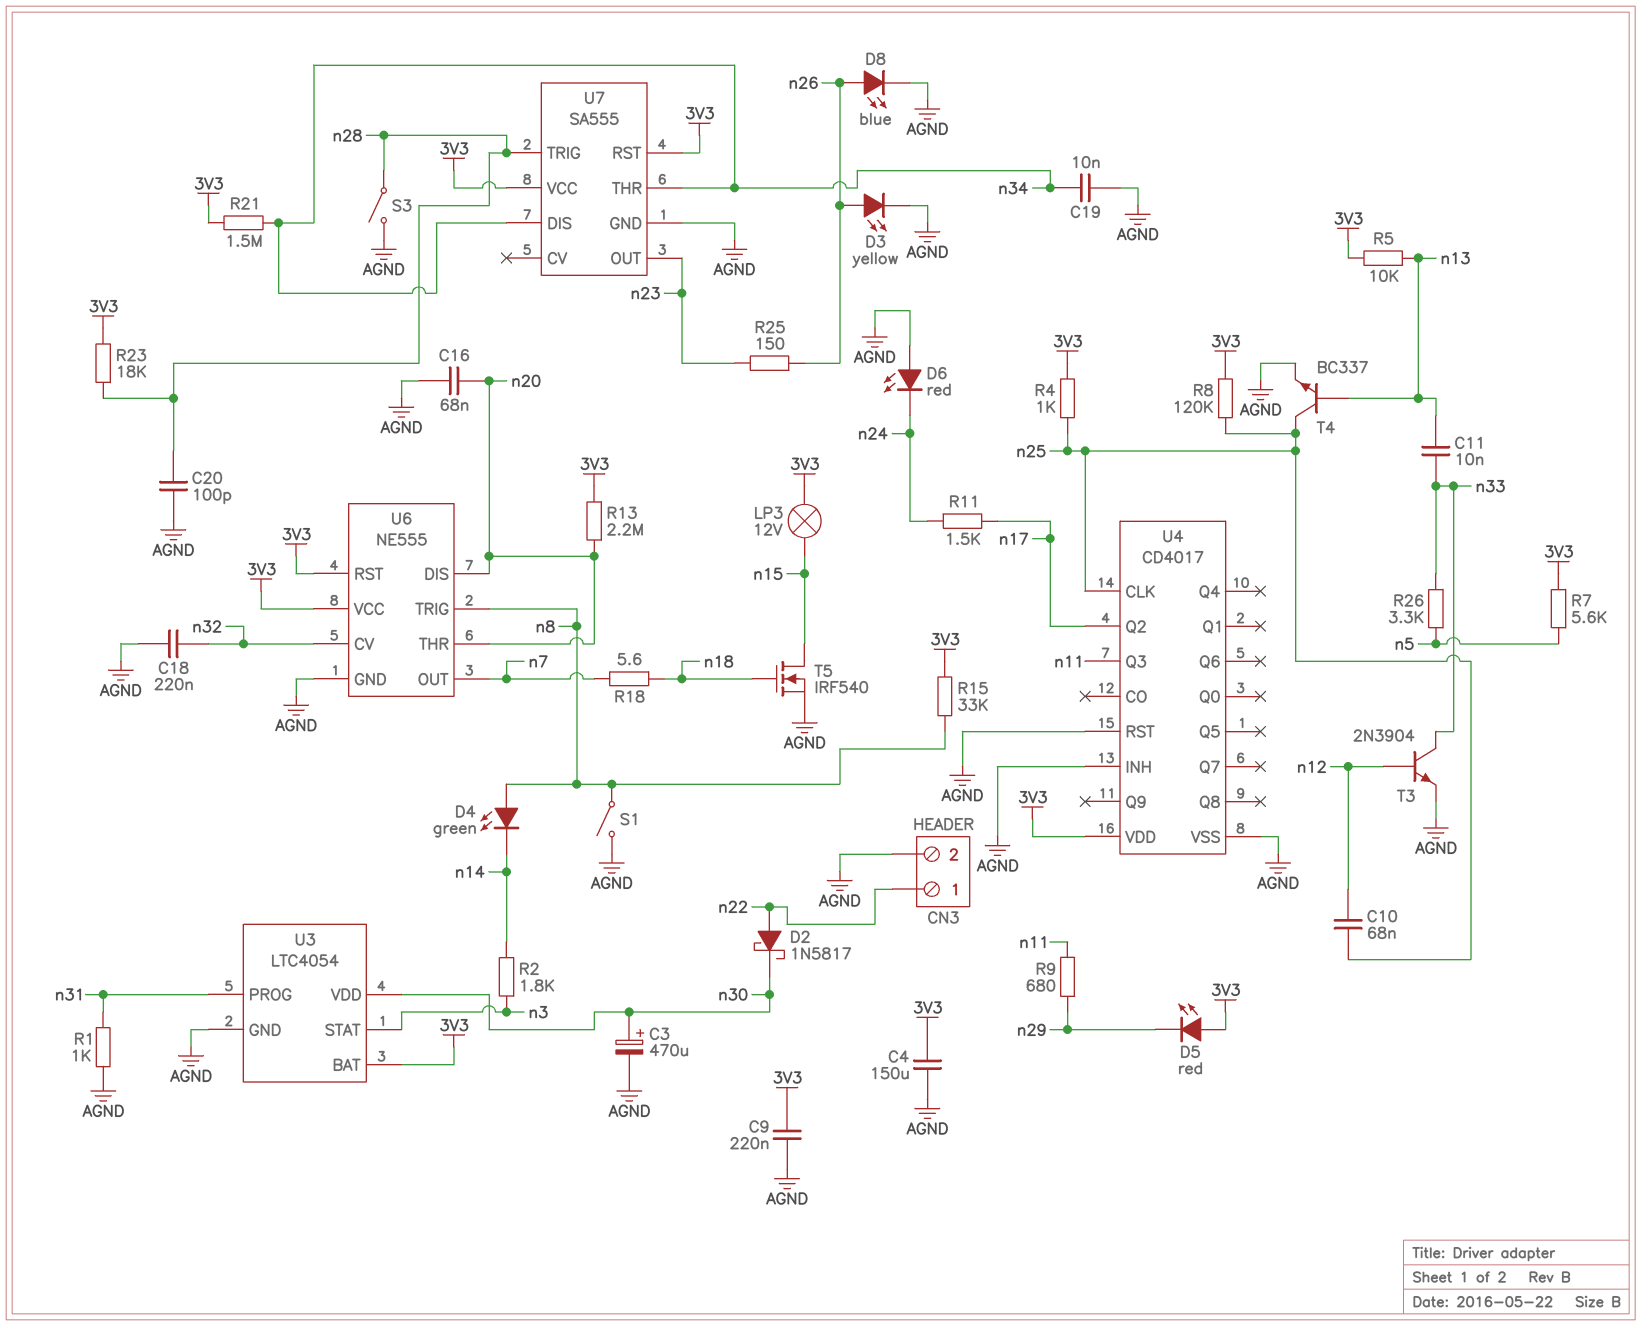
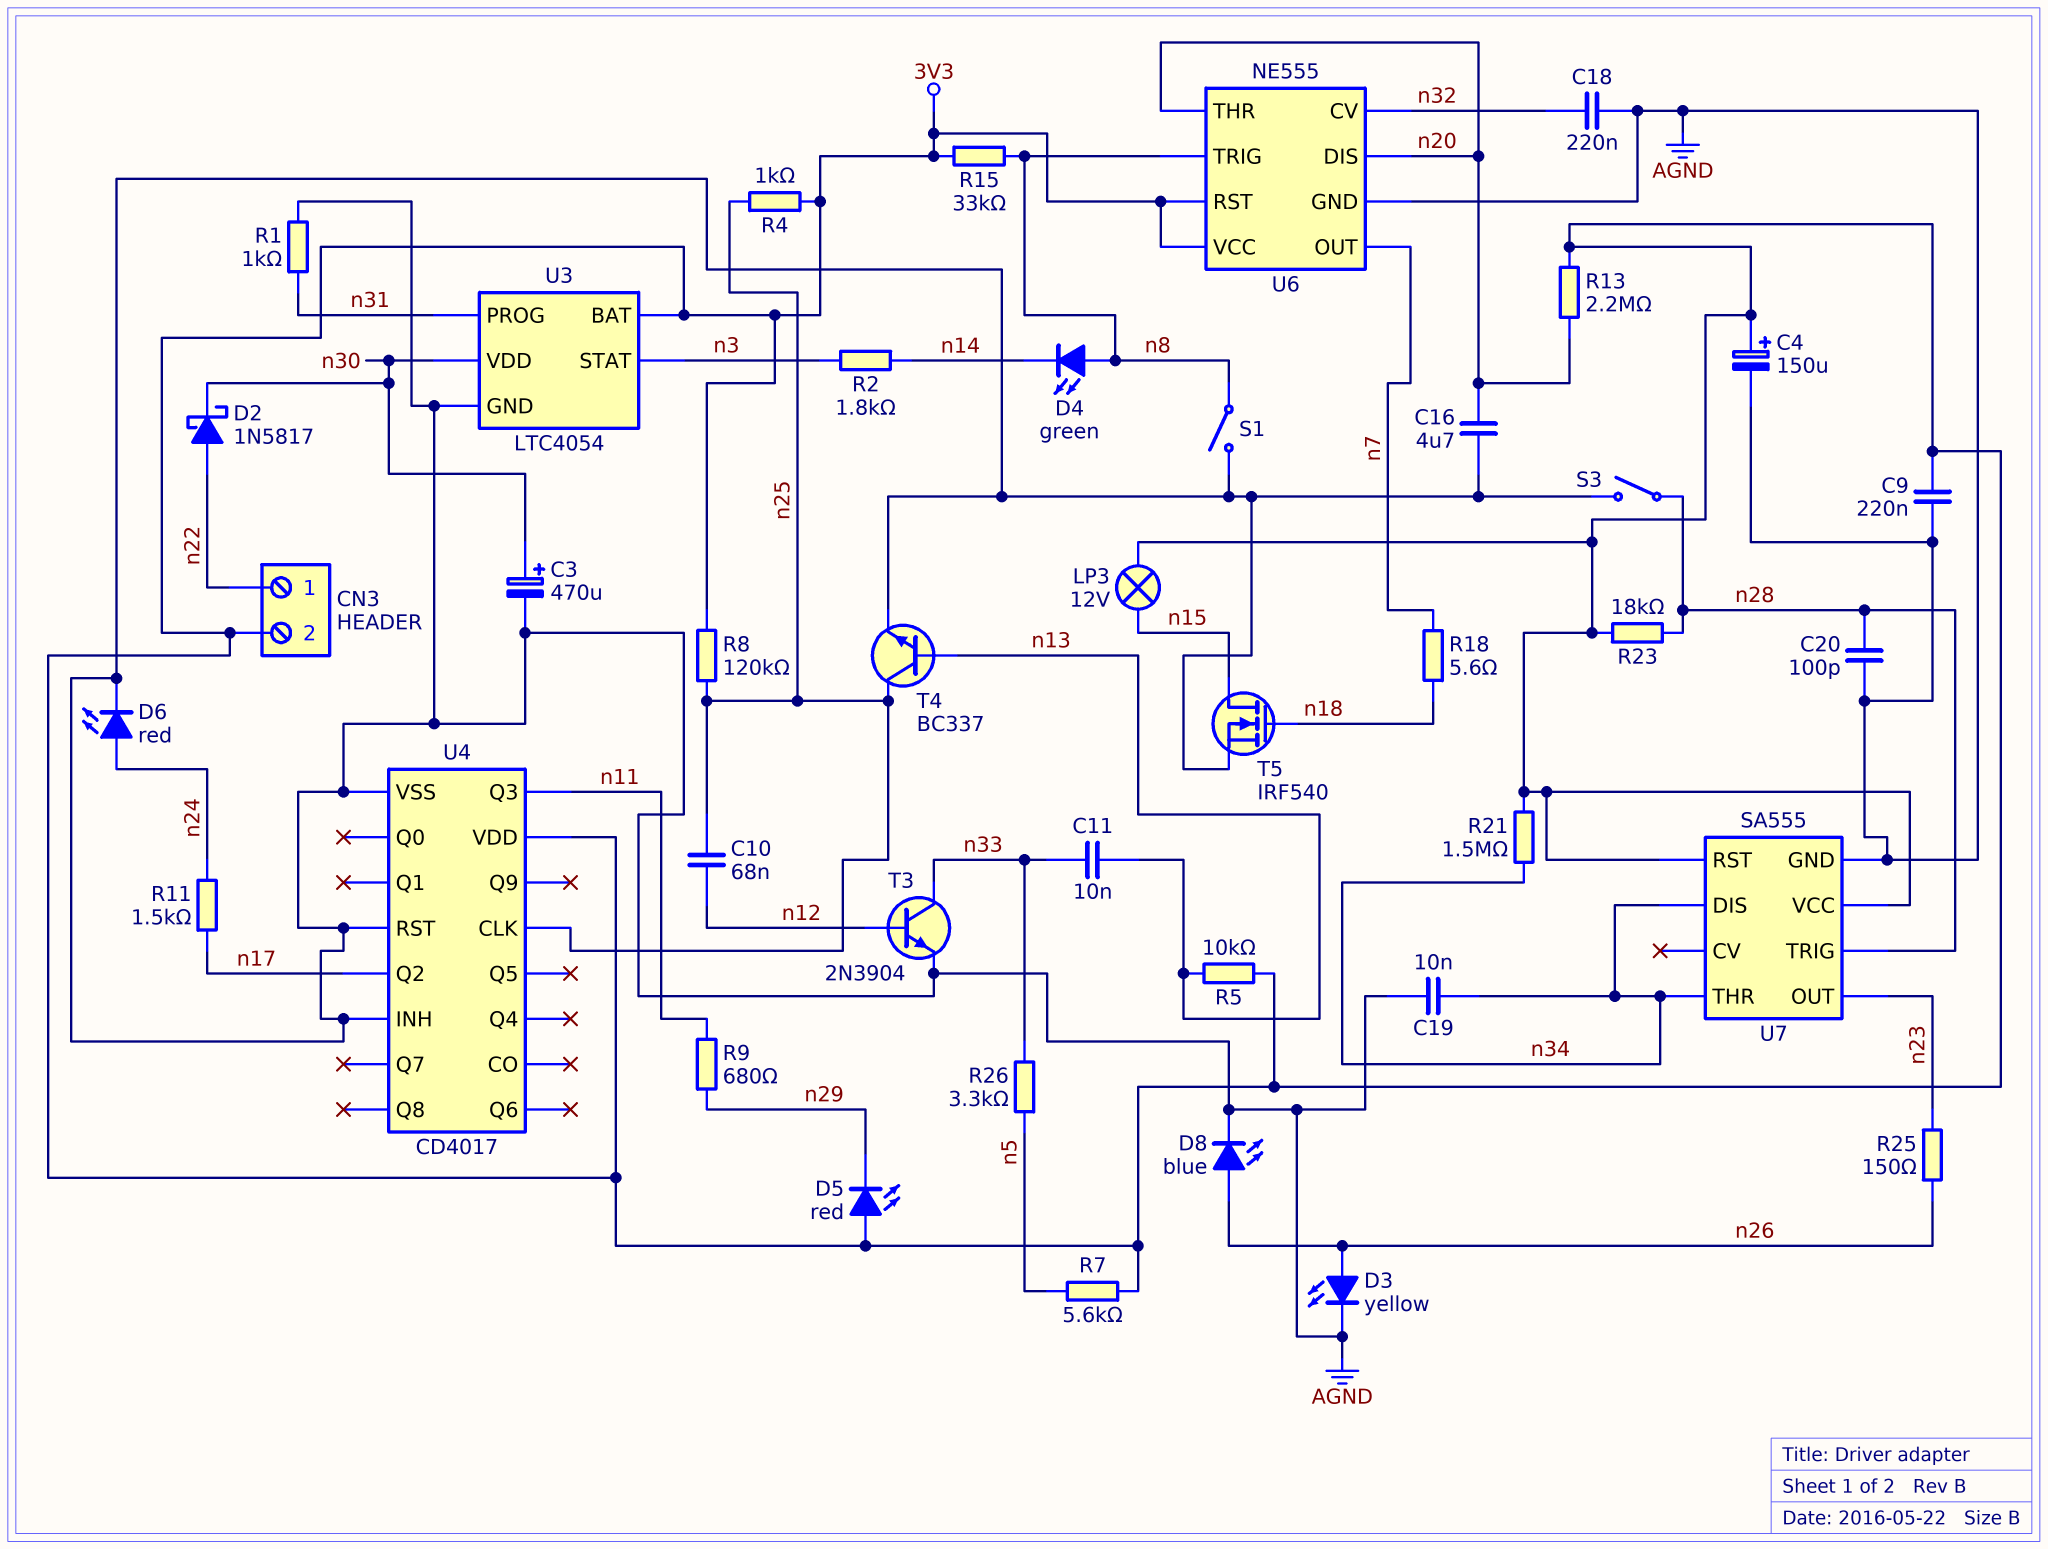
C4: 150uF (3V3, AGND) -> 150uF (plus 3V3, minus AGND)
C16: 68nF (AGND, n20) -> 4.7uF (AGND, n20)
CN3 pin 2: AGND -> 3V3
D6: LED red (A AGND, K n24) -> LED red (A n24, K AGND)

